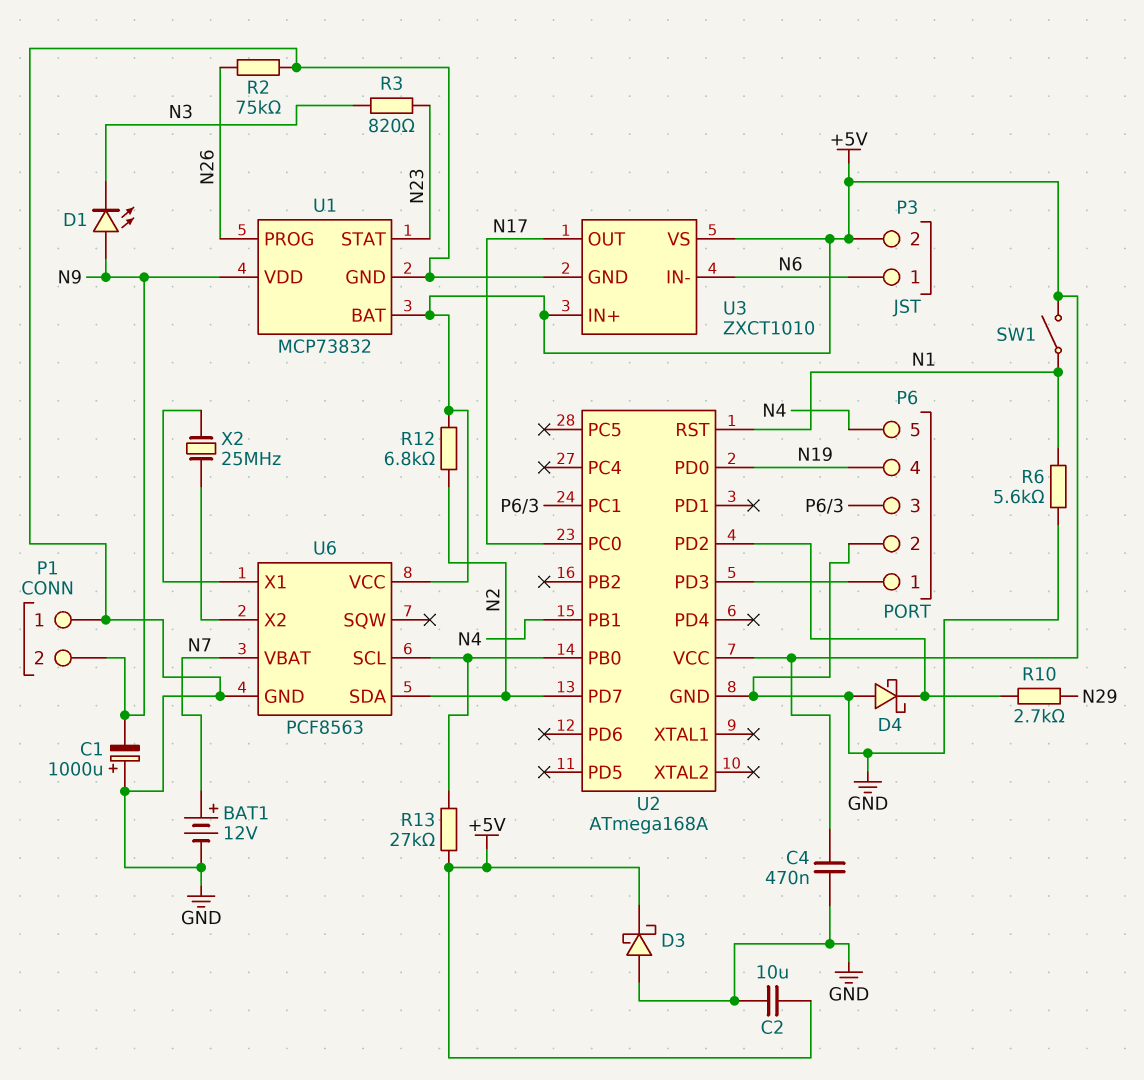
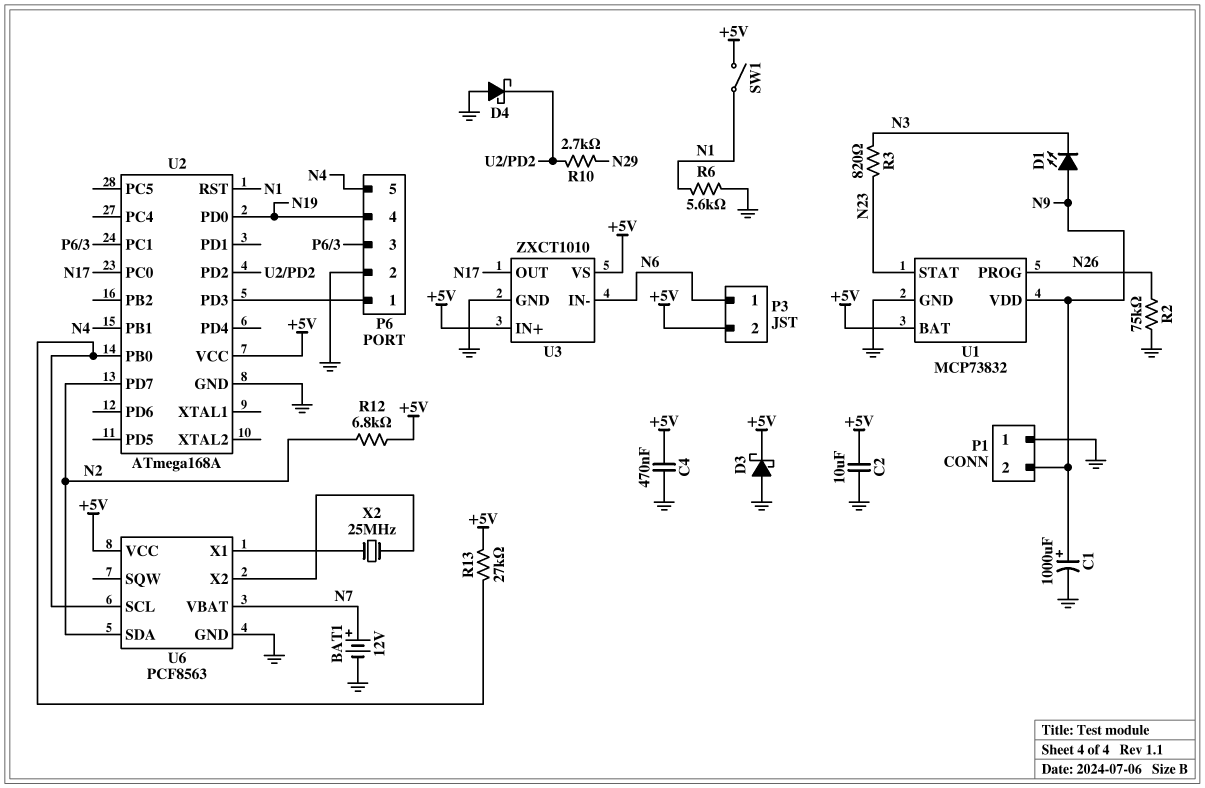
C1: 1000uF (plus GND, minus N9) -> 1000uF (plus N9, minus GND)

